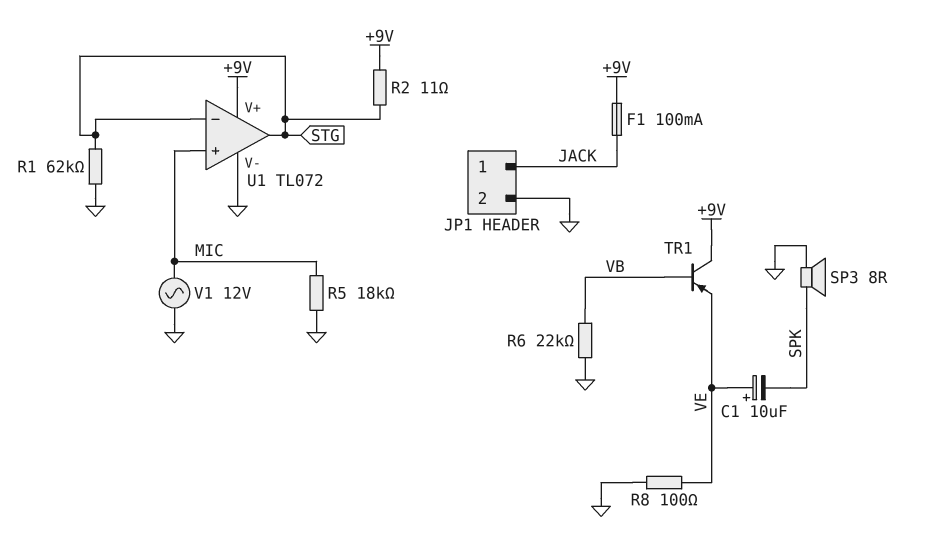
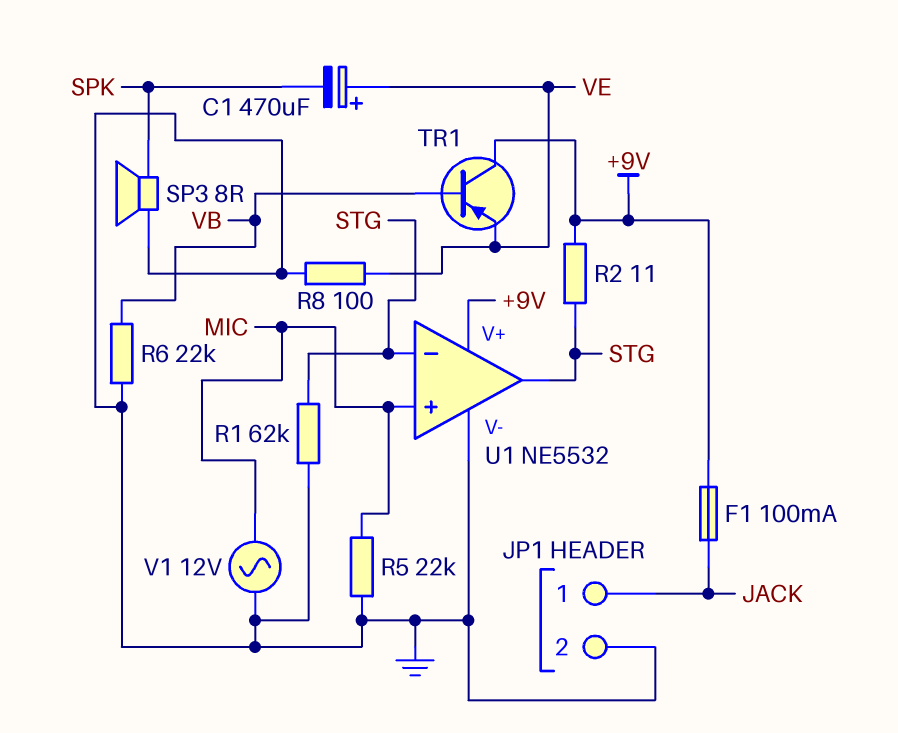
C1: 10uF (plus VE, minus SPK) -> 470uF (plus VE, minus SPK)
R5: 18k (GND, MIC) -> 22k (GND, MIC)
U1: TL072 -> NE5532

